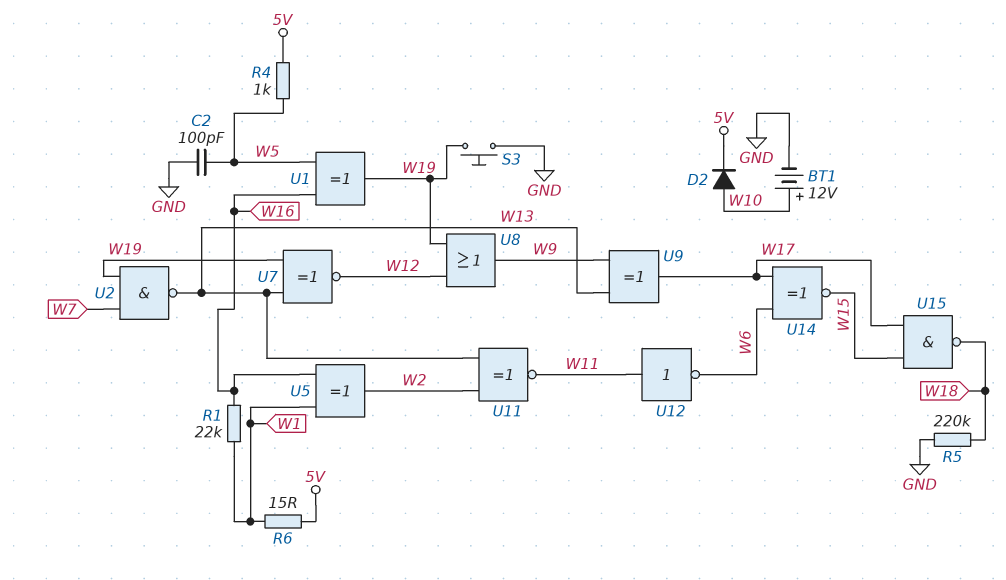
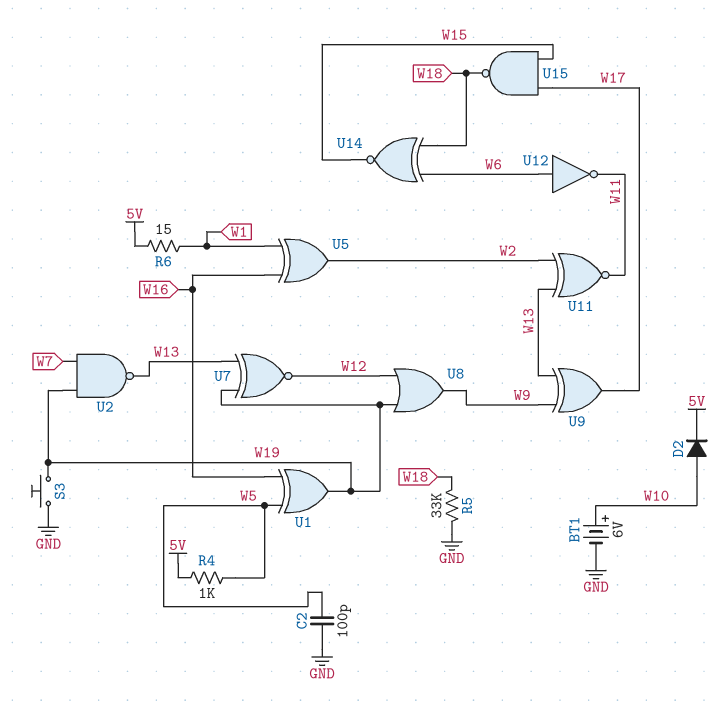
BT1: 12V (plus W10, minus GND) -> 6V (plus W10, minus GND)
R1: 22k (W1, W16) -> none
R5: 220k (GND, W18) -> 33k (GND, W18)
U12: NOT (in W11, out W6) -> NOT (in W6, out W11)
U14: XNOR (in W6, in W17, out W15) -> XNOR (in W6, in W18, out W15)

